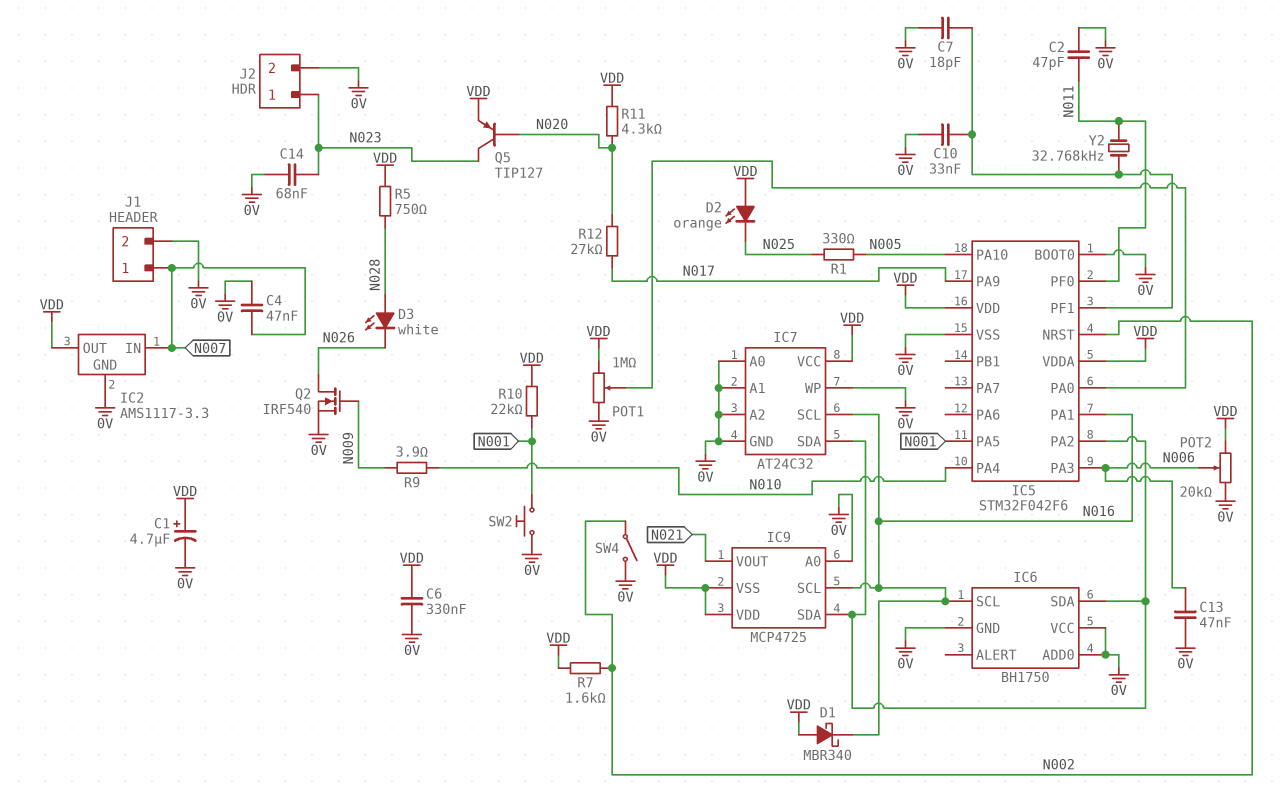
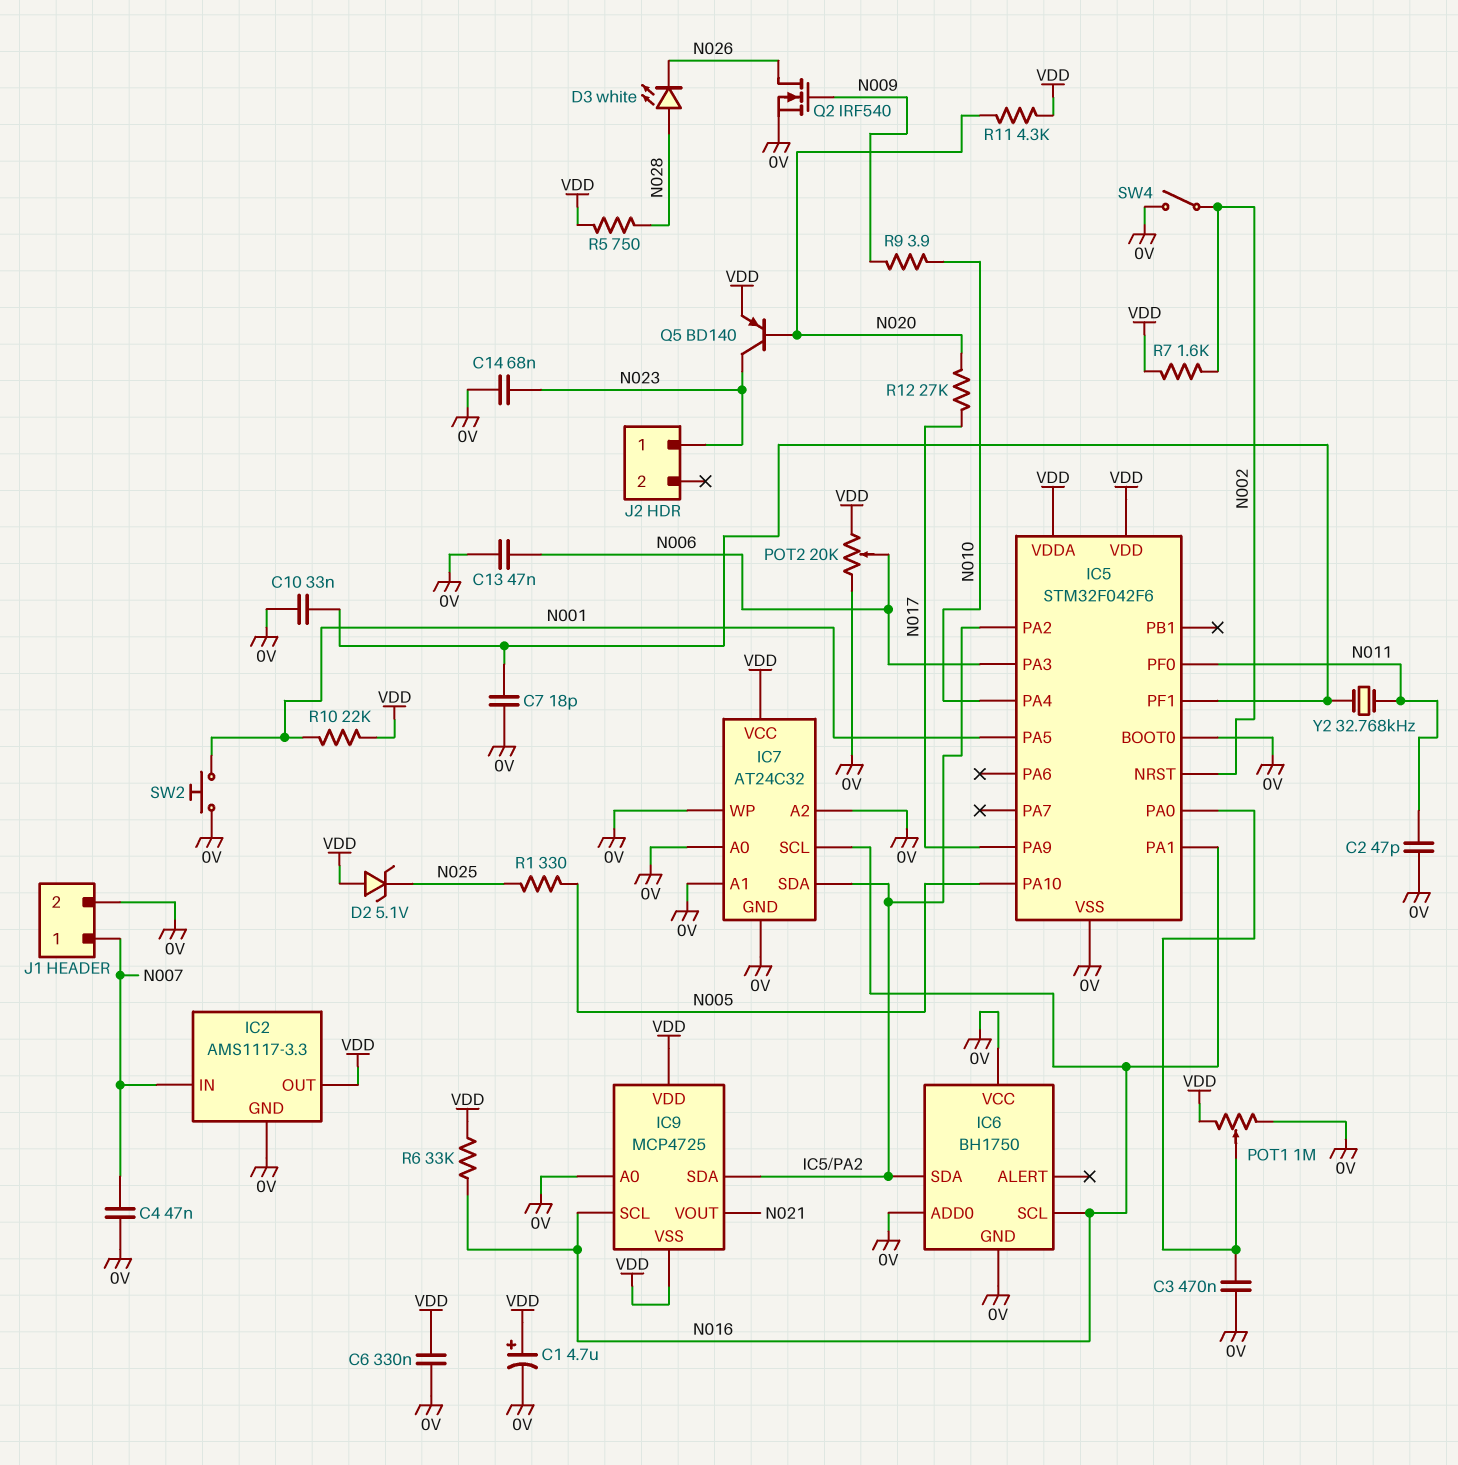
C3: none -> 470nF (0V, IC5/PA0)
D1: schottky MBR340 (A VDD, K N016) -> none
D2: LED orange (A VDD, K N025) -> zener 5.1V (A VDD, K N025)
J2 pin 2: 0V -> none
Q5: PNP TIP127 (B N020, C N023, E VDD) -> PNP BD140 (B N020, C N023, E VDD)
R6: none -> 33k (N016, VDD)

